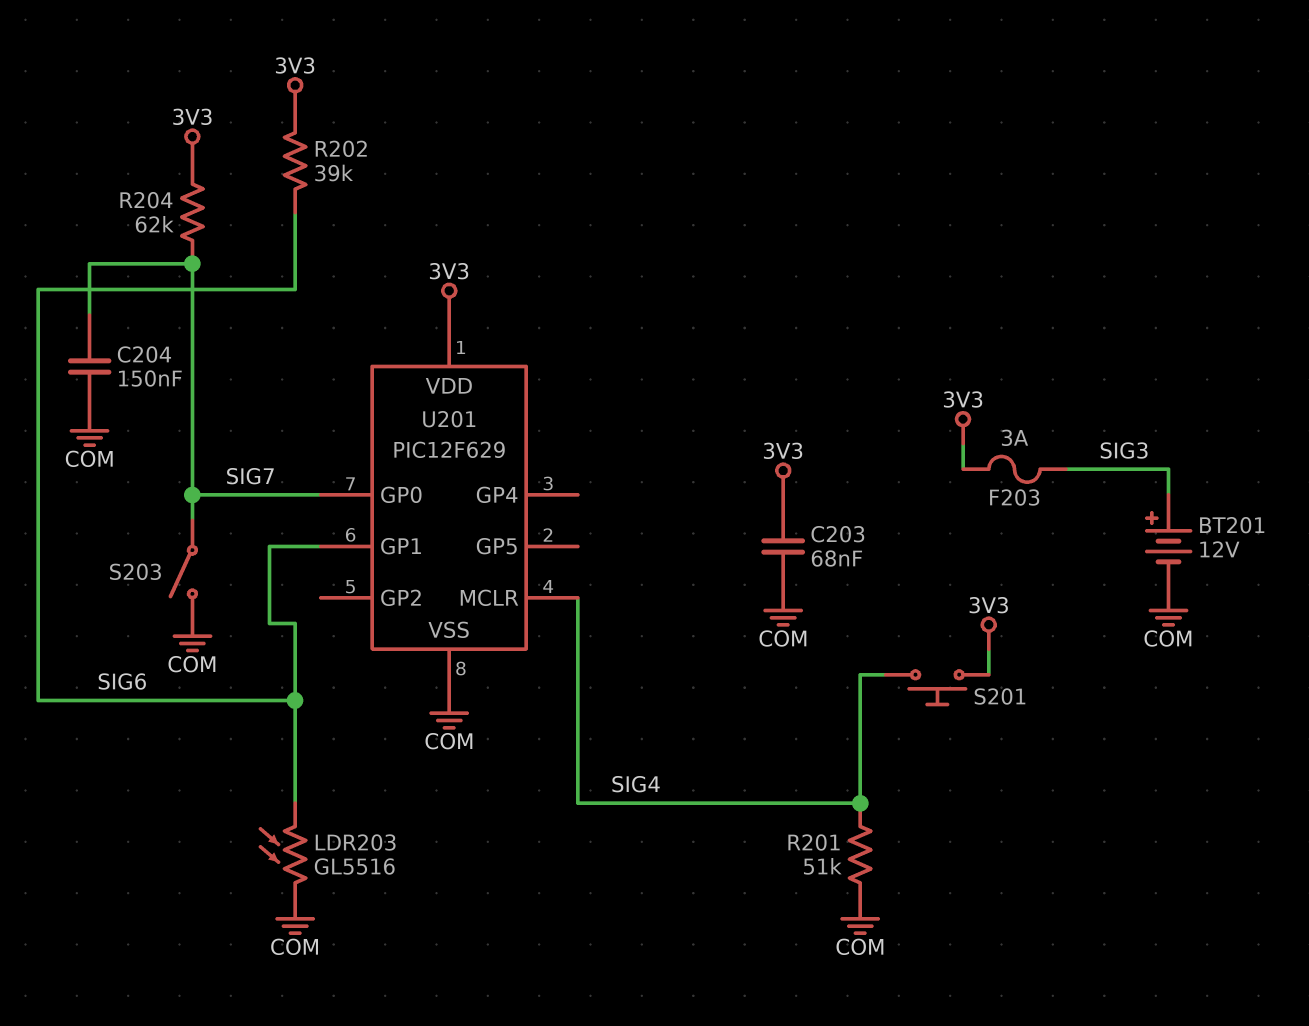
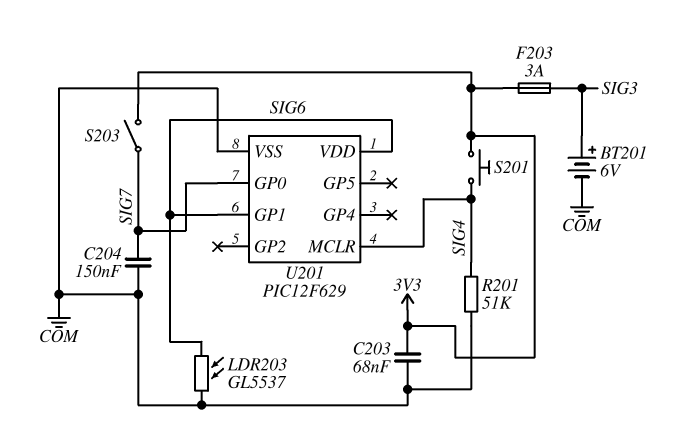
BT201: 12V (plus SIG3, minus COM) -> 6V (plus SIG3, minus COM)
LDR203: GL5516 (COM, SIG6) -> GL5537 (COM, SIG6)
R202: 39k (3V3, SIG6) -> none
R204: 62k (3V3, SIG7) -> none
S203: switch (COM, SIG7) -> switch (3V3, SIG7)
U201 pin VDD: 3V3 -> SIG6

